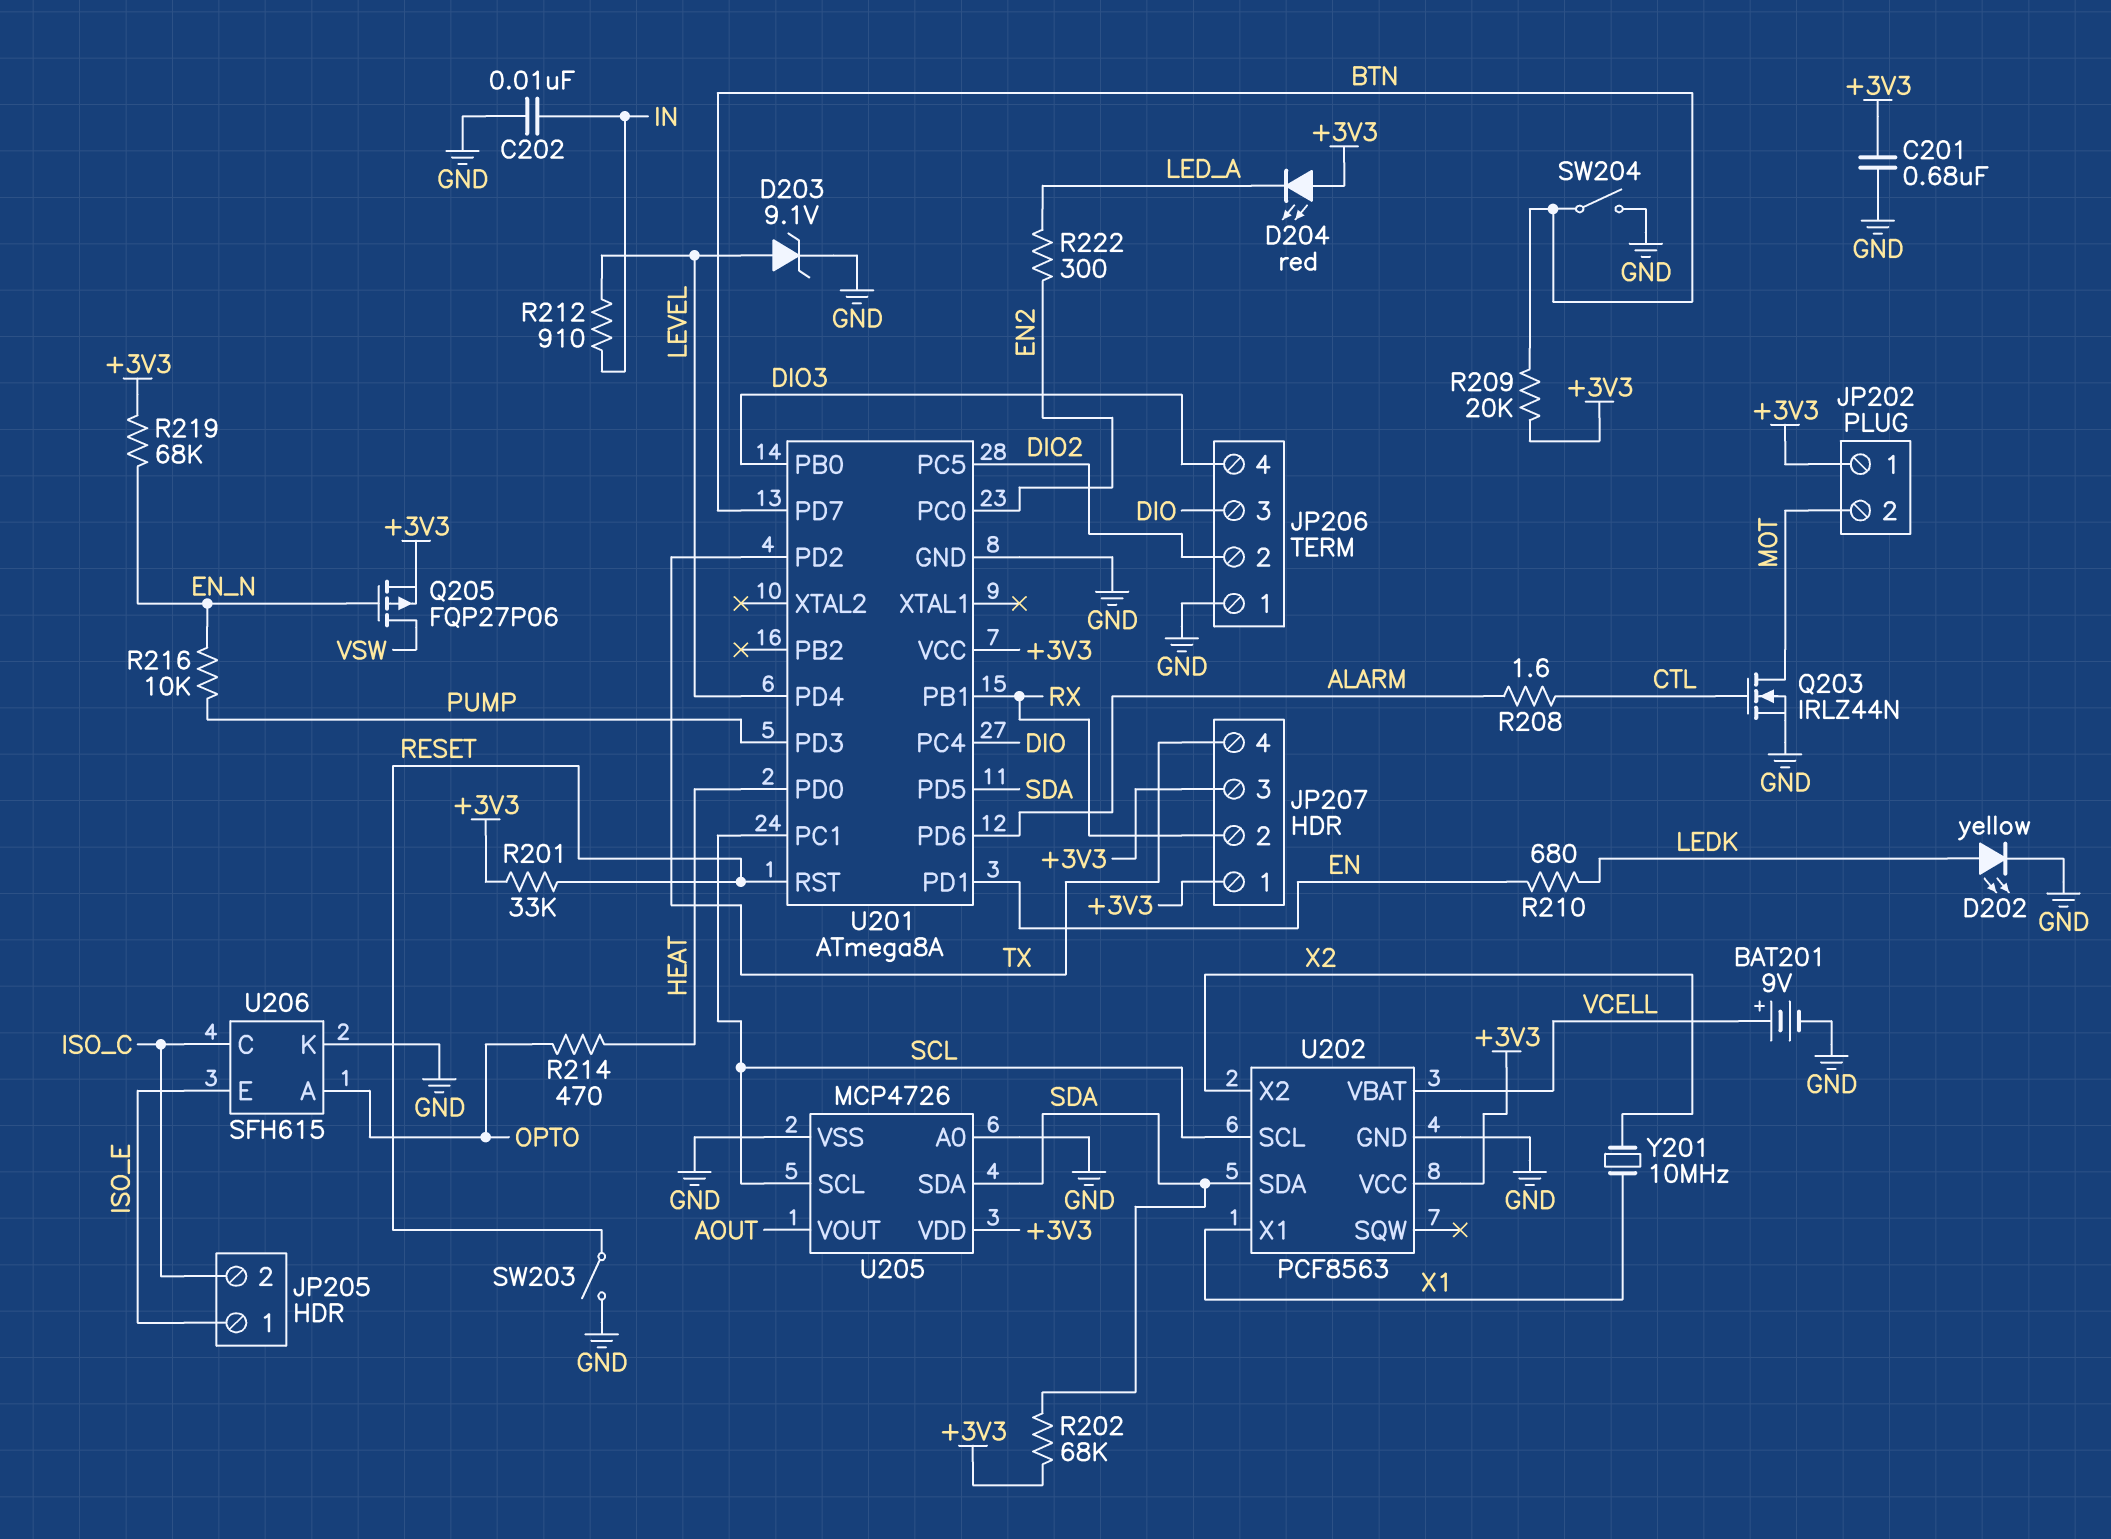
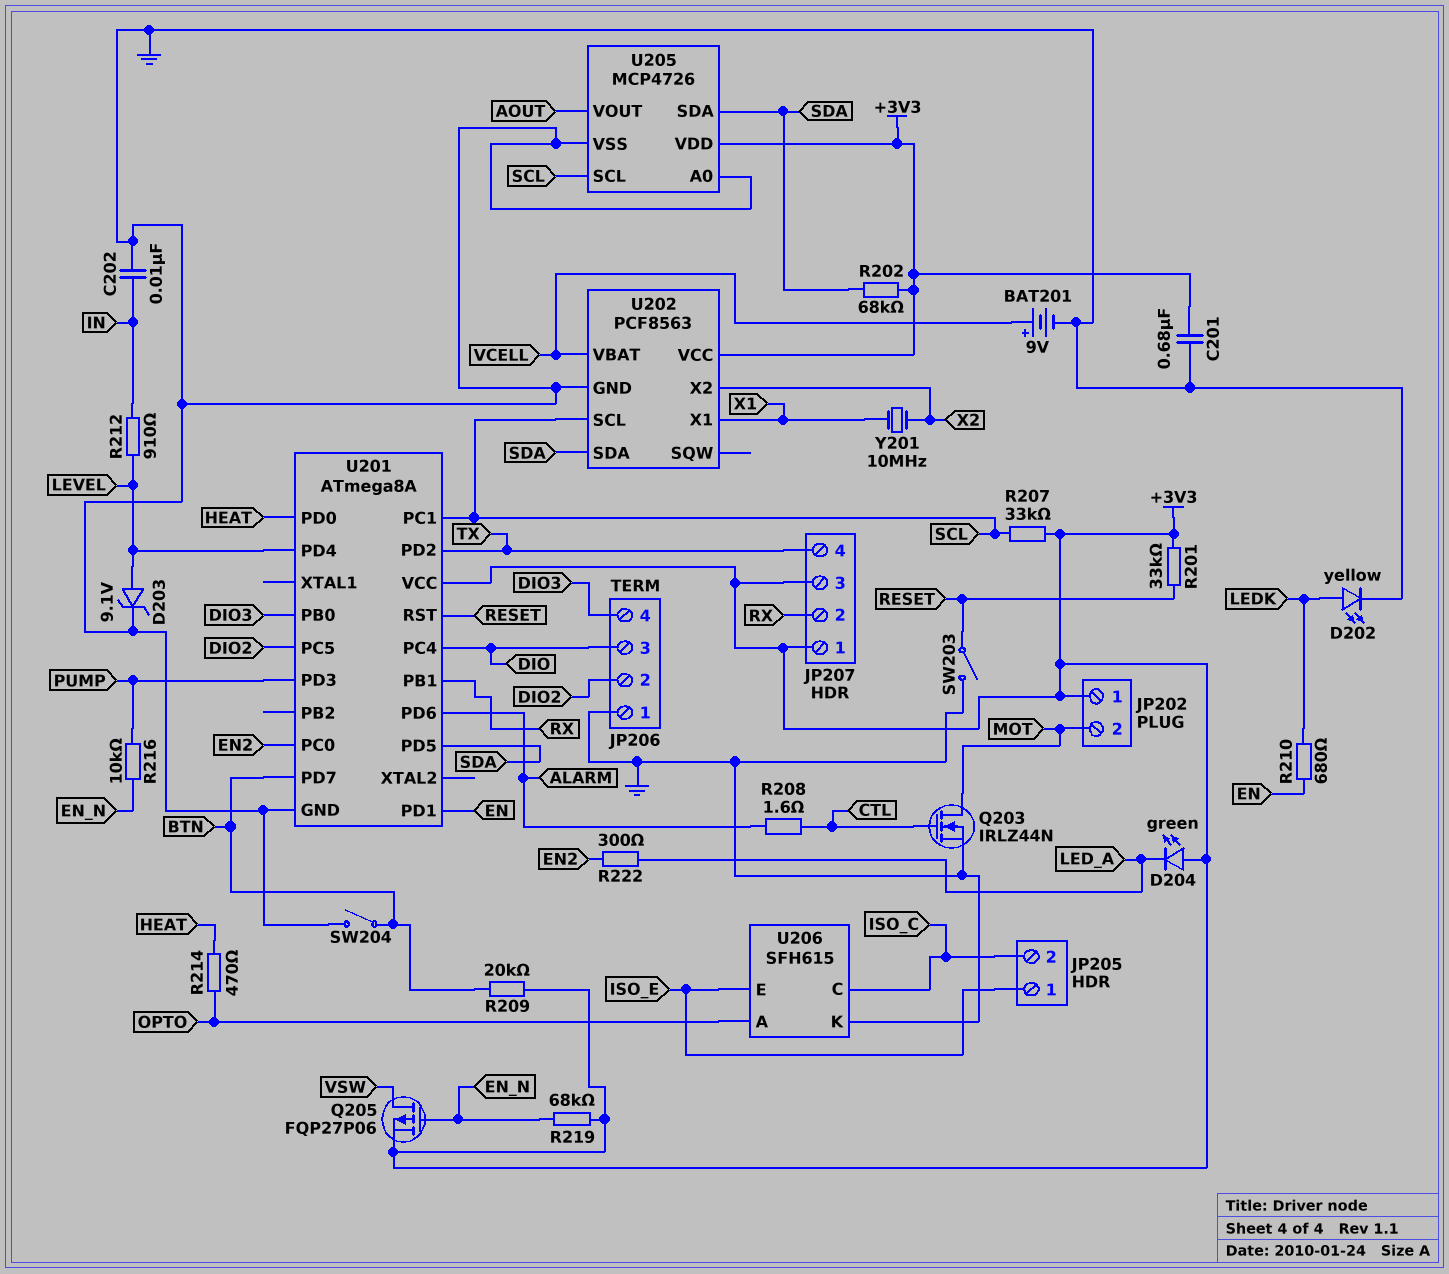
D204: LED red (A +3V3, K LED_A) -> LED green (A +3V3, K LED_A)
R207: none -> 33k (+3V3, SCL)

